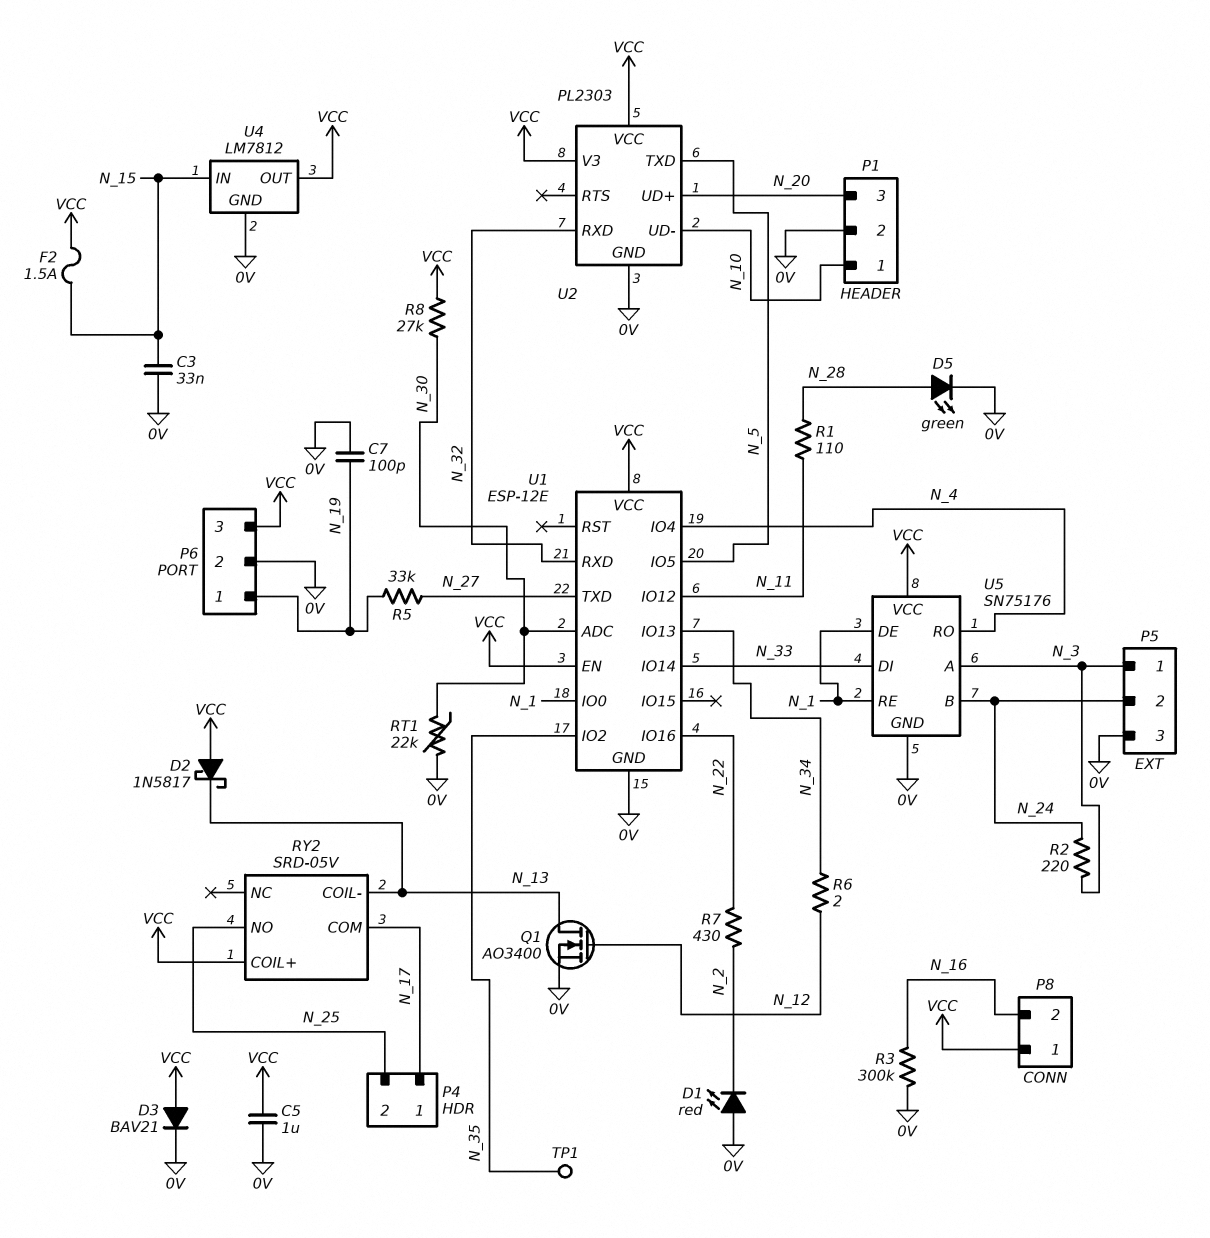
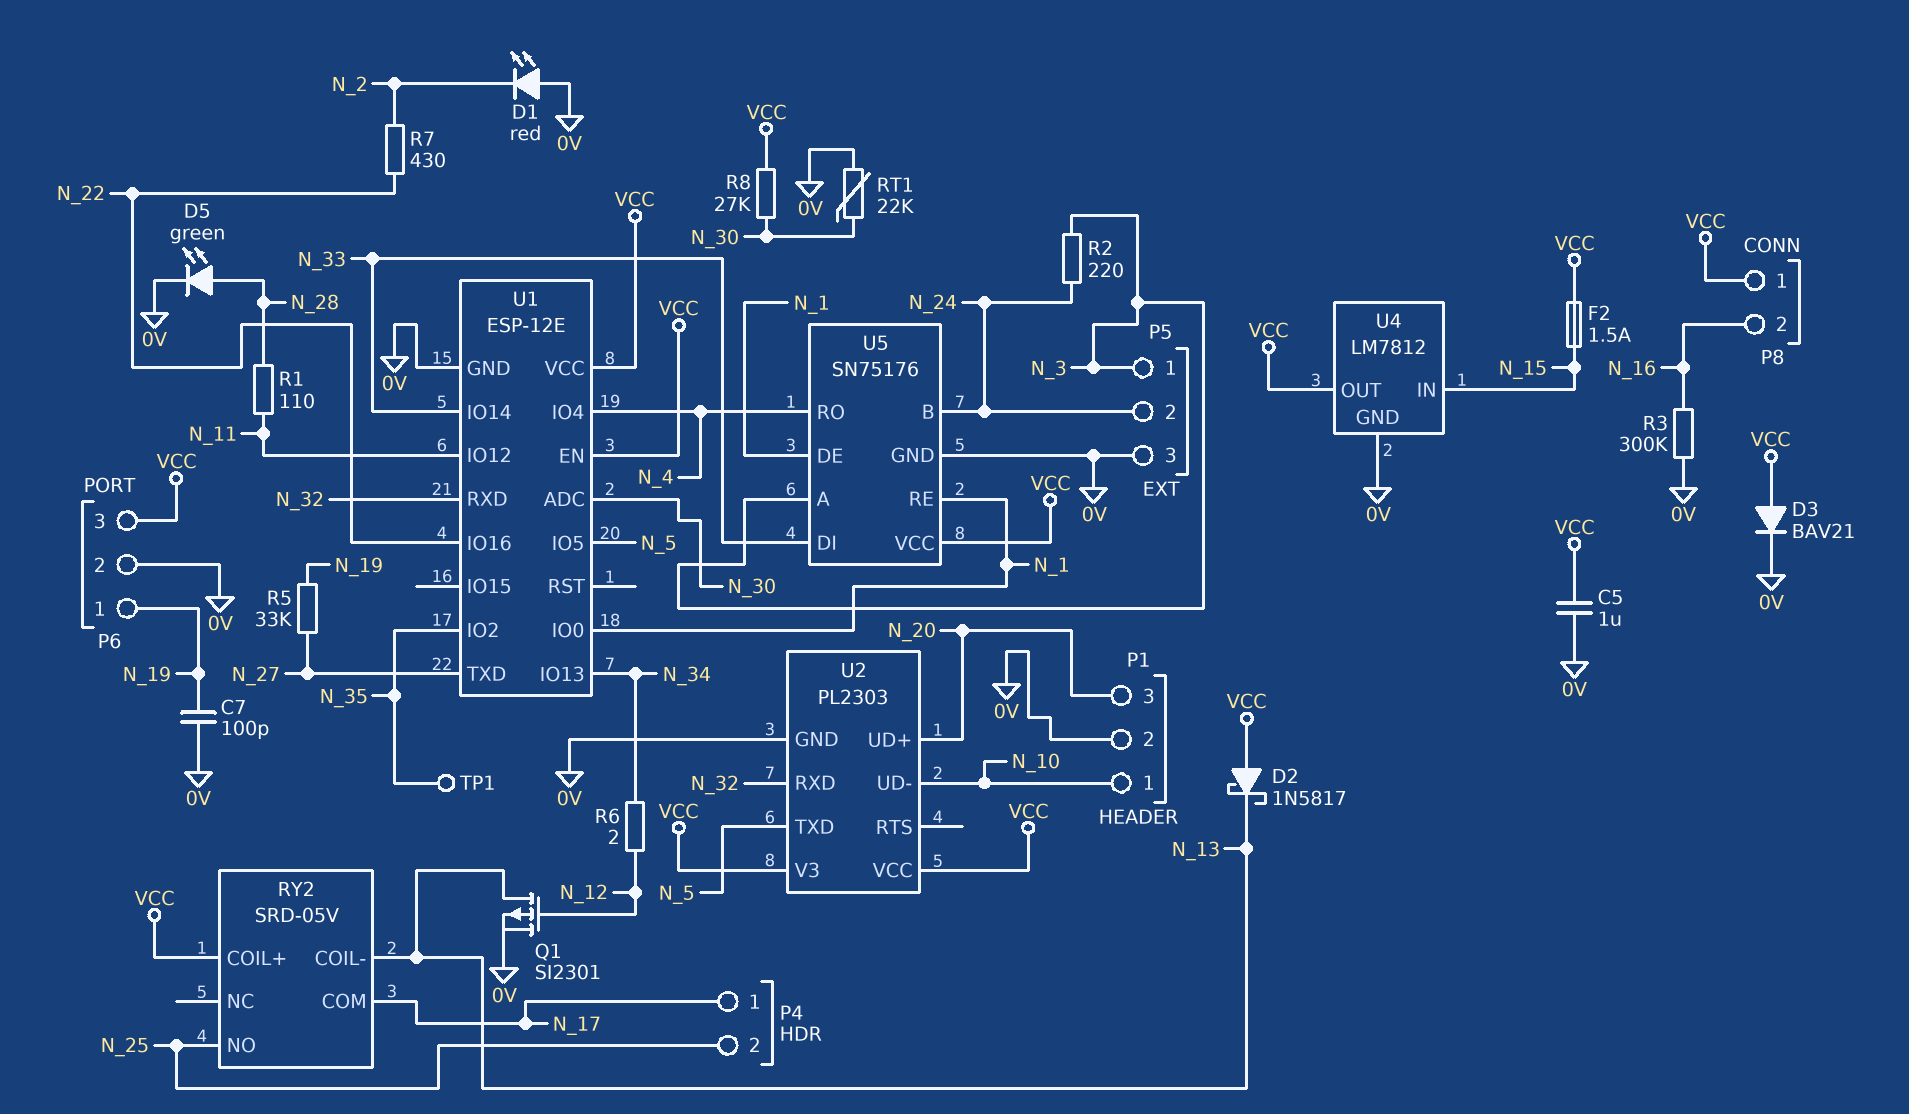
C3: 33nF (0V, N_15) -> none
Q1: NMOS AO3400 (G N_12, D N_13, S 0V) -> PMOS SI2301 (G N_12, D N_13, S 0V)

